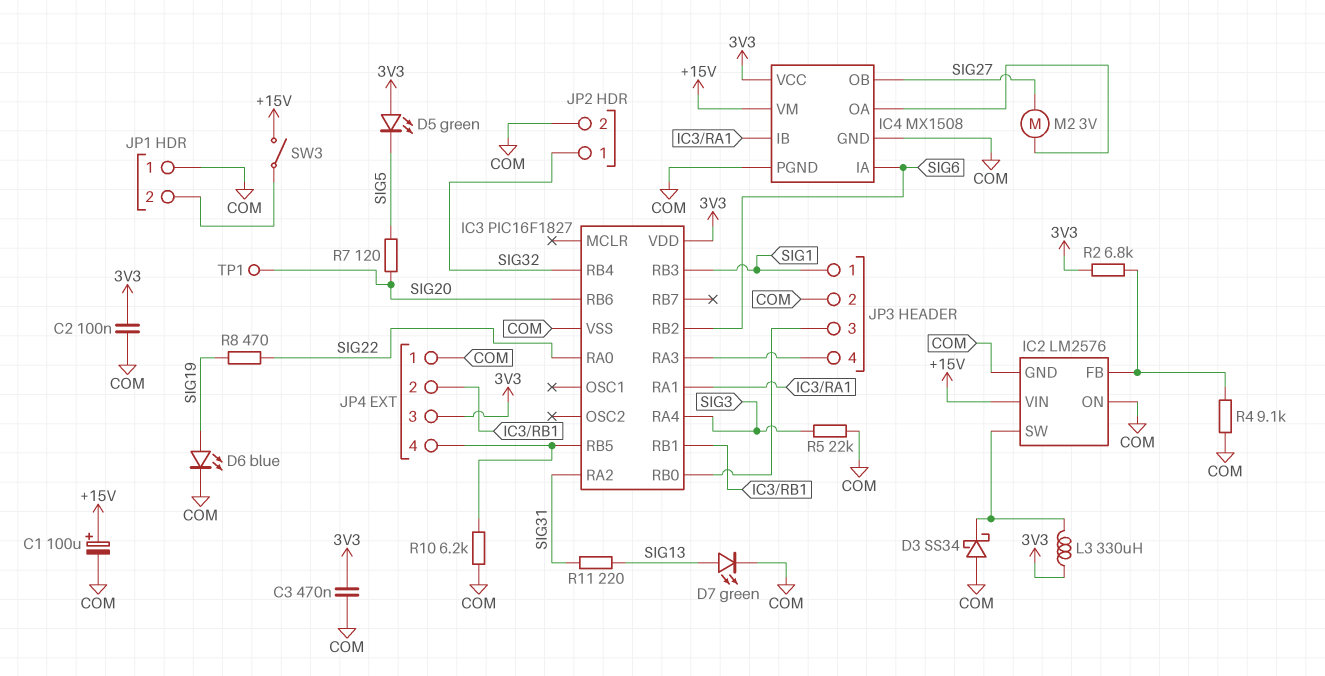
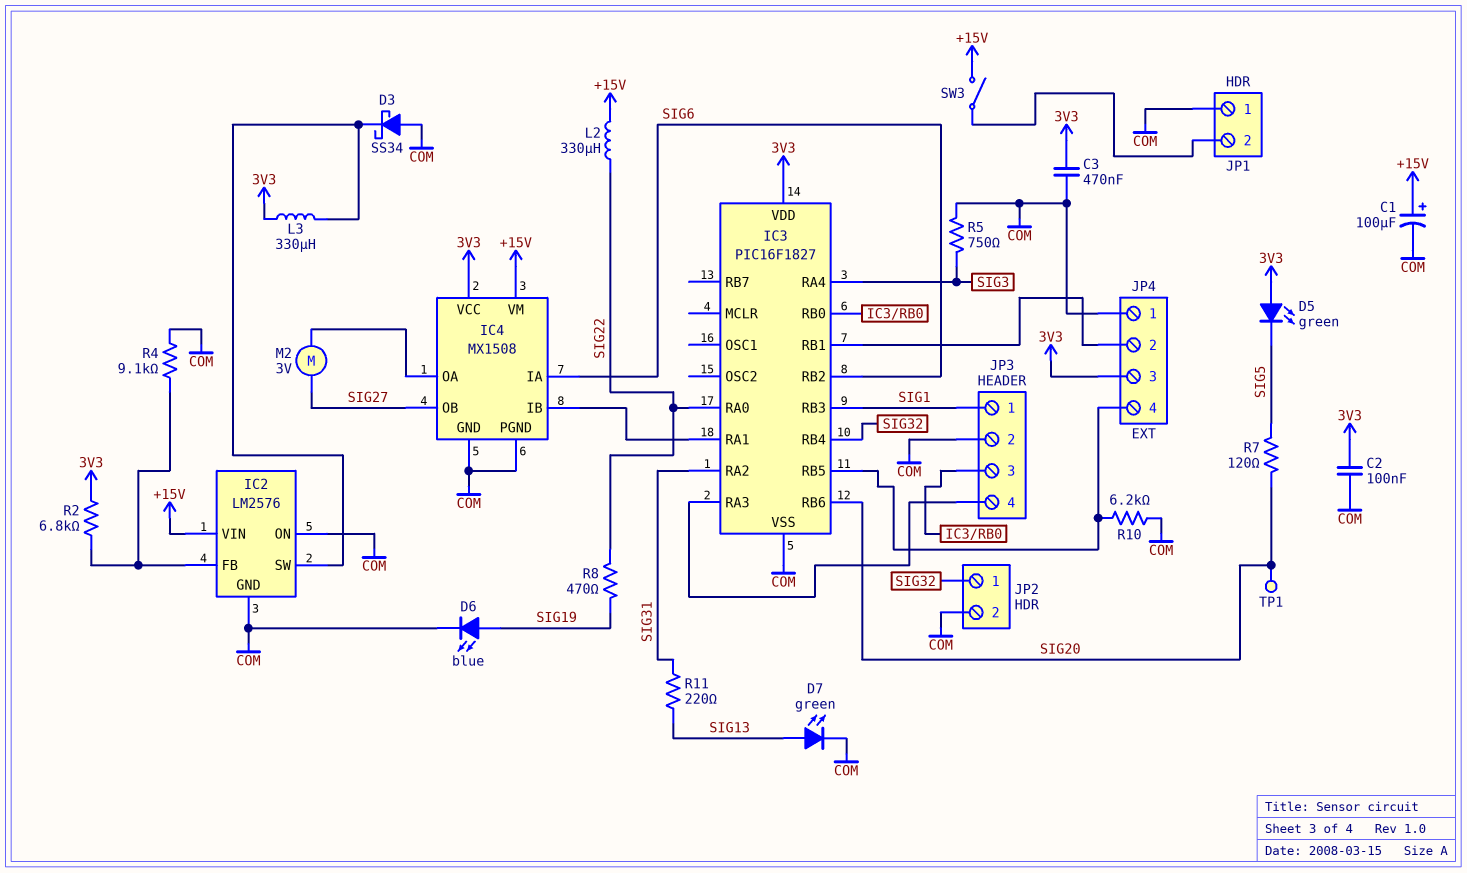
L2: none -> 330uH (+15V, SIG22)
R5: 22k (COM, SIG3) -> 750 (COM, SIG3)

